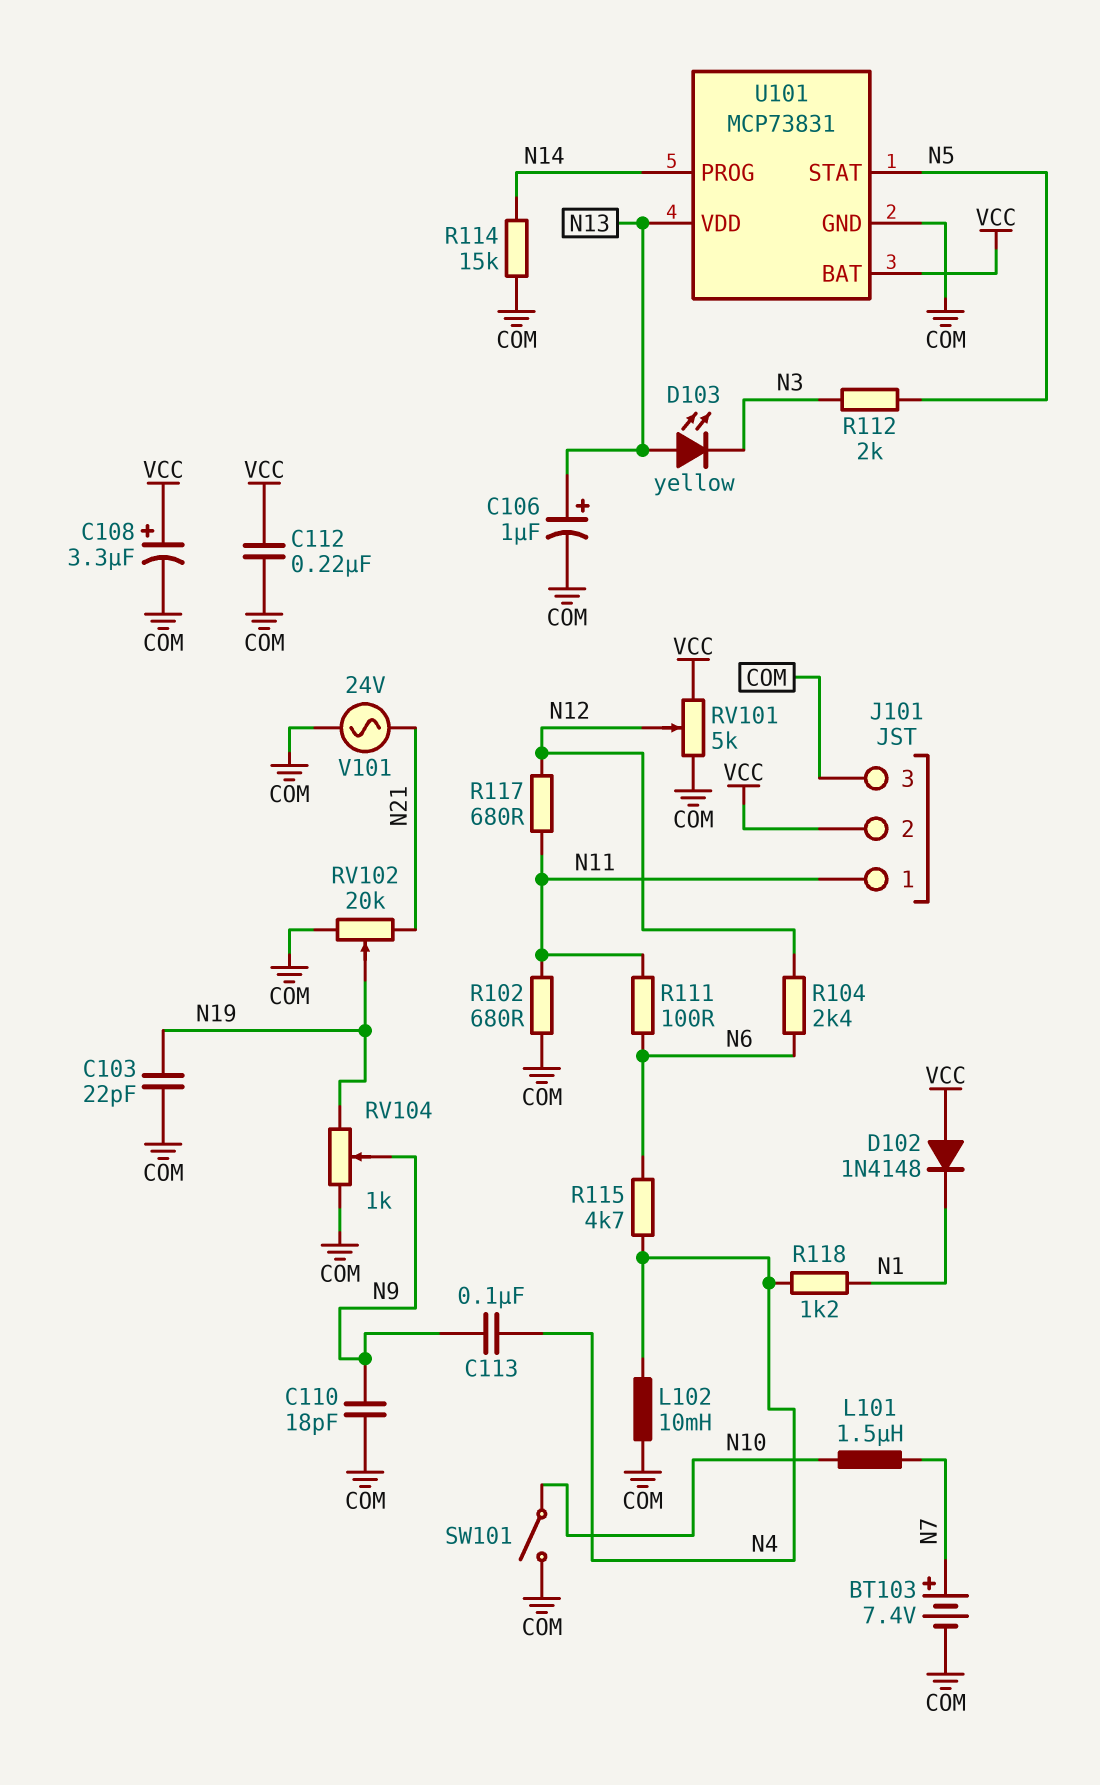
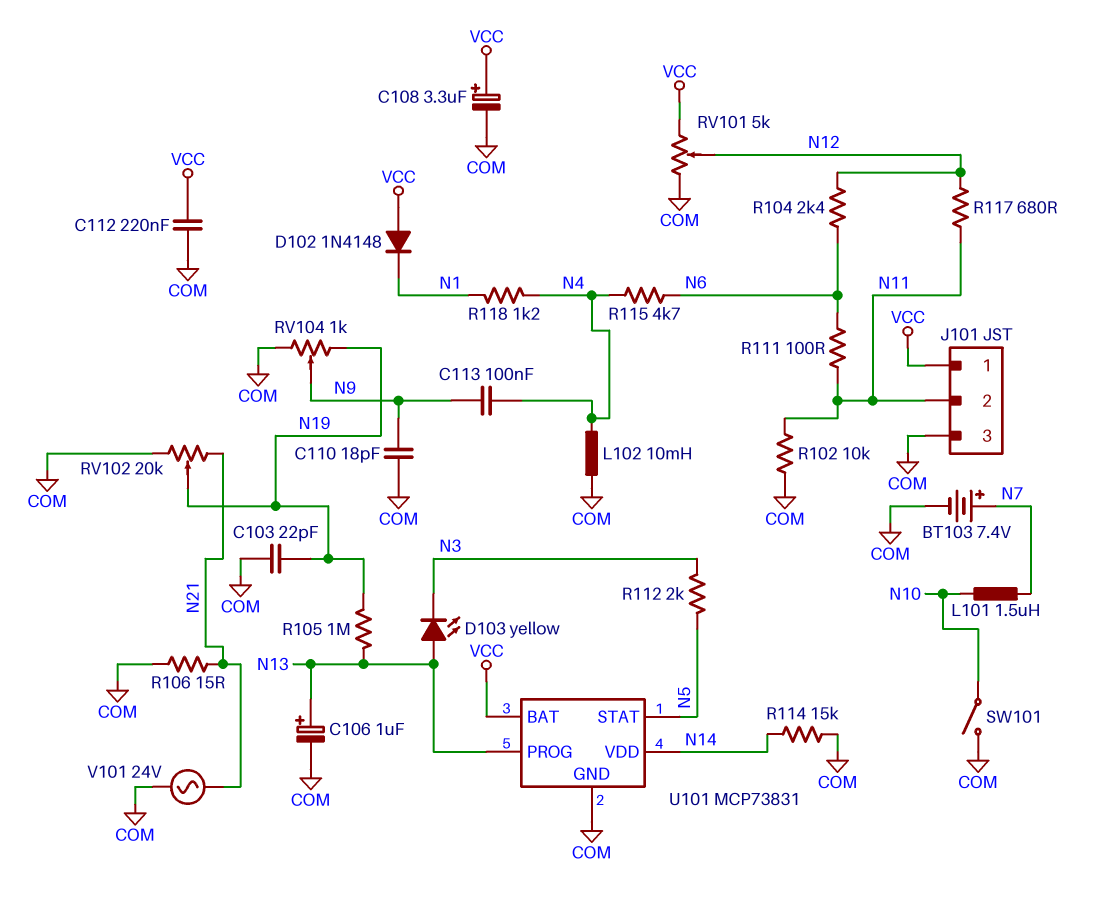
J101 pin 1: N11 -> VCC
J101 pin 2: VCC -> N11
R102: 680 (COM, N11) -> 10k (COM, N11)
R105: none -> 1M (N13, N19)
R106: none -> 15 (COM, N21)
U101 pin PROG: N14 -> N13
U101 pin VDD: N13 -> N14

